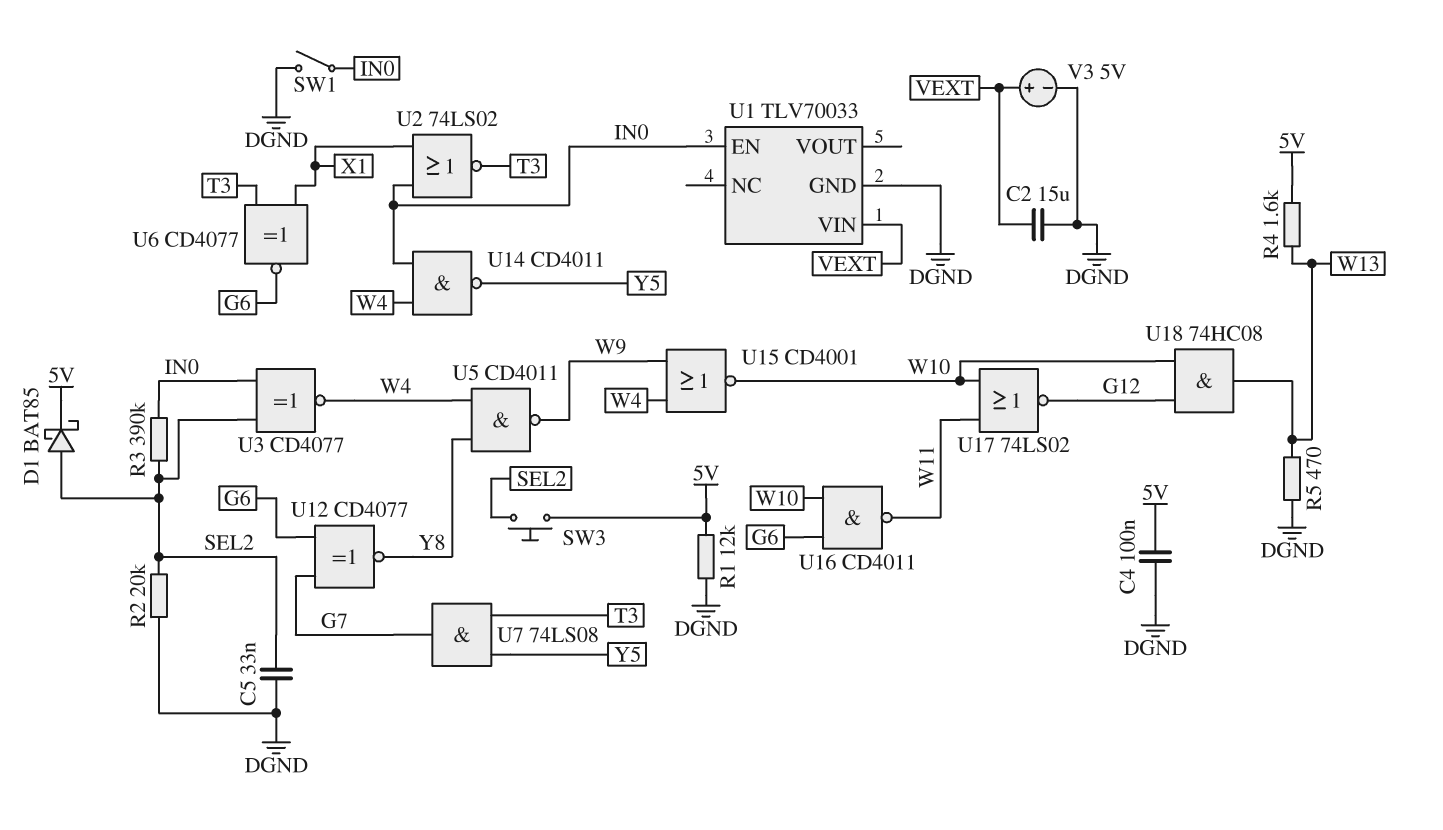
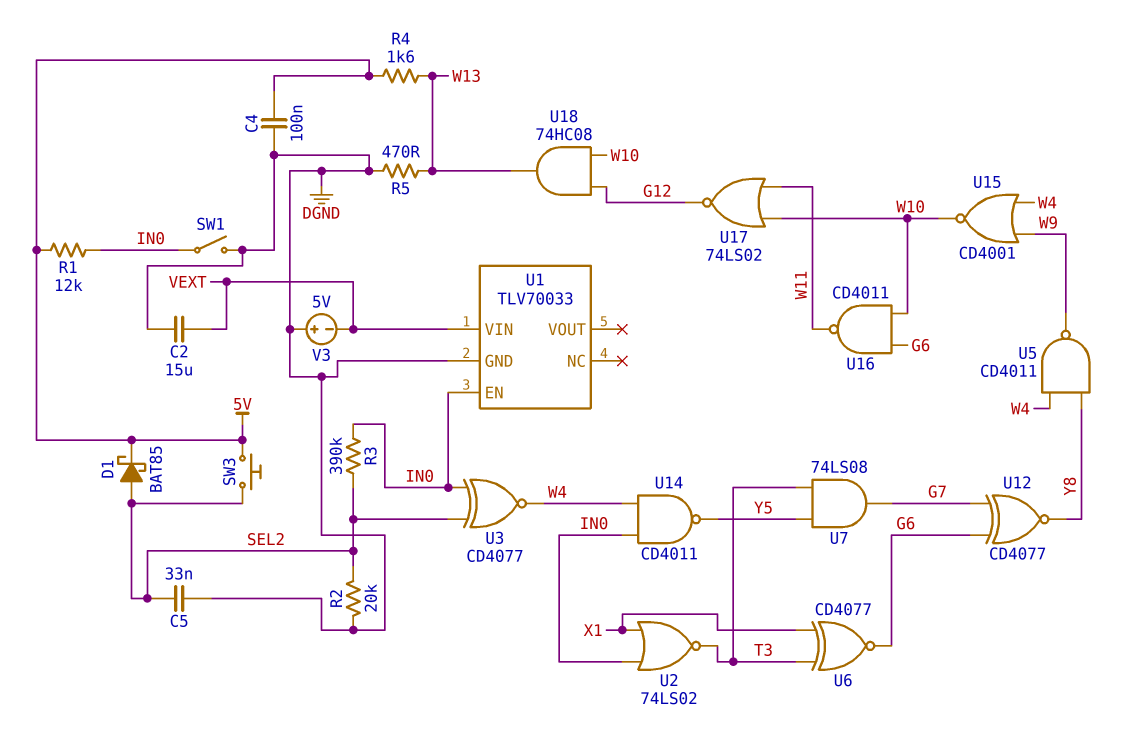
R1: 12k (5V, DGND) -> 12k (5V, IN0)
V3: 5V (plus VEXT, minus DGND) -> 5V (plus DGND, minus VEXT)

